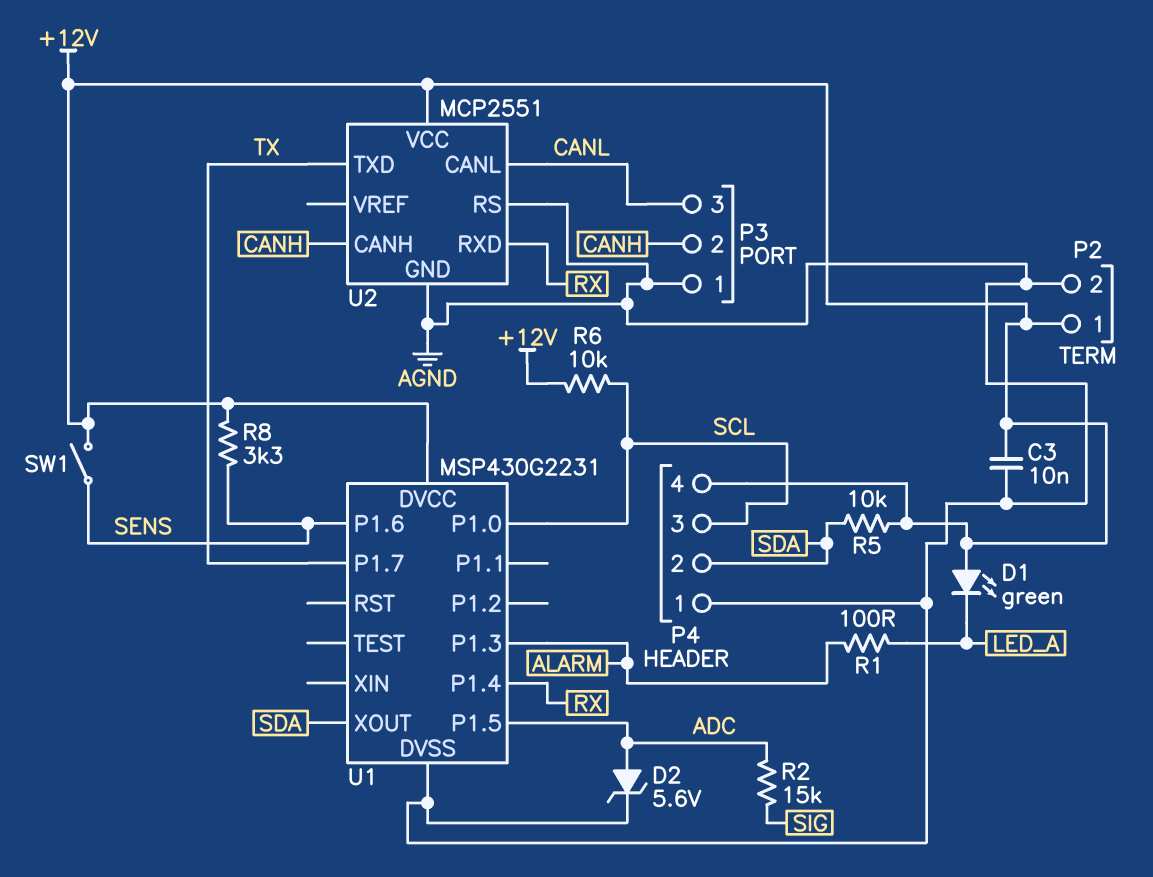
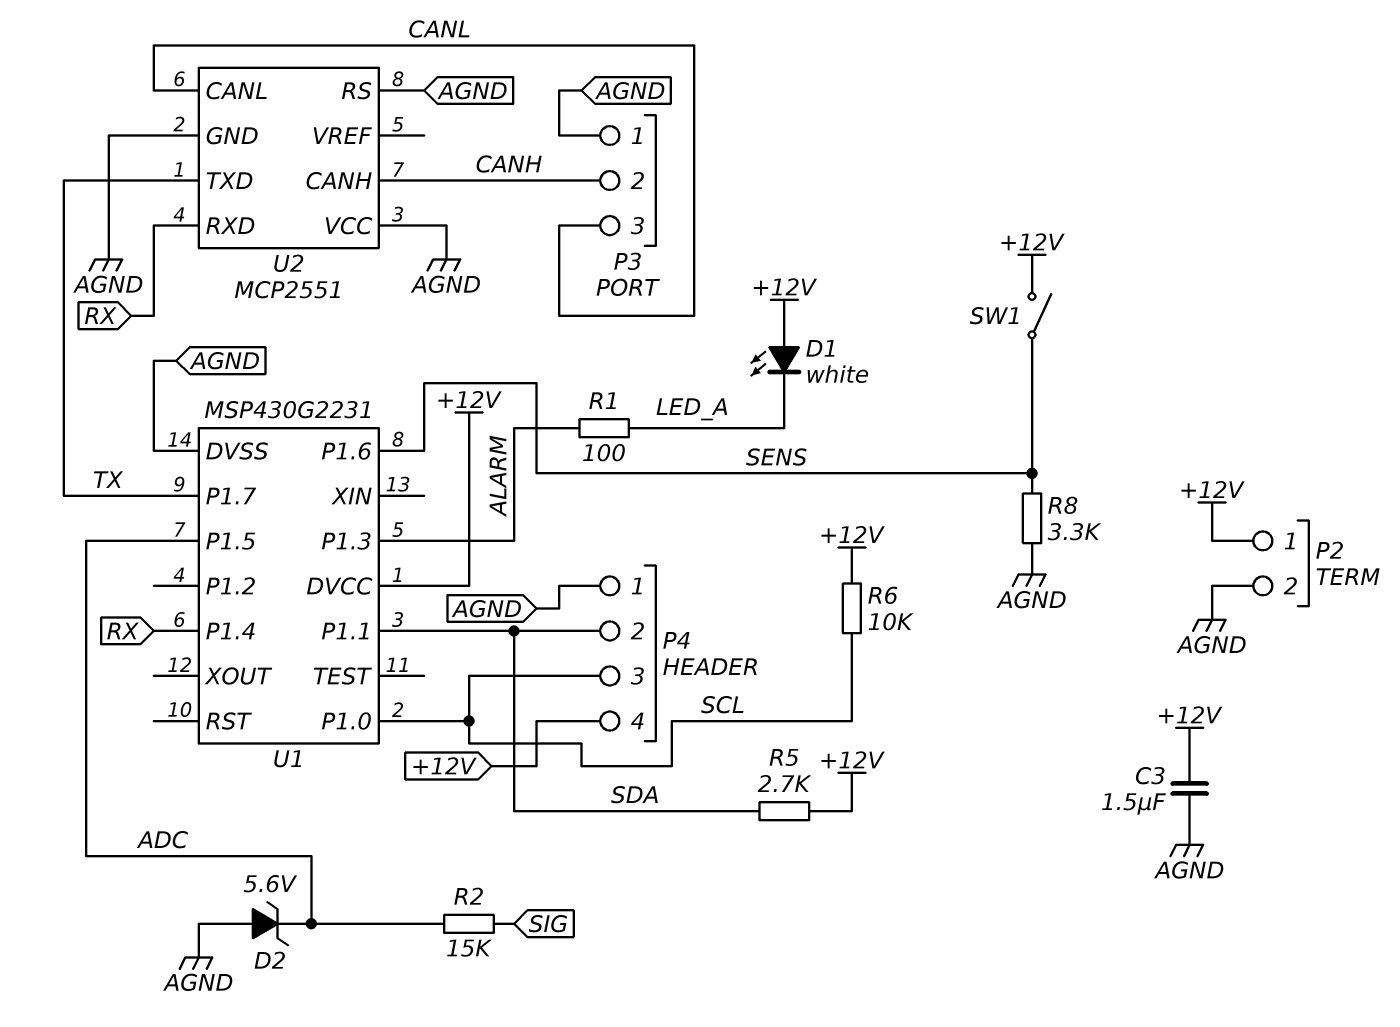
C3: 10nF (+12V, AGND) -> 1.5uF (+12V, AGND)
D1: LED green (A +12V, K LED_A) -> LED white (A +12V, K LED_A)
D2: zener 5.6V (A ADC, K AGND) -> zener 5.6V (A AGND, K ADC)
R5: 10k (+12V, SDA) -> 2.7k (+12V, SDA)
R8: 3.3k (+12V, SENS) -> 3.3k (AGND, SENS)
U1 pin P1.1: none -> SDA
U1 pin XOUT: SDA -> none
U2 pin VCC: +12V -> AGND

